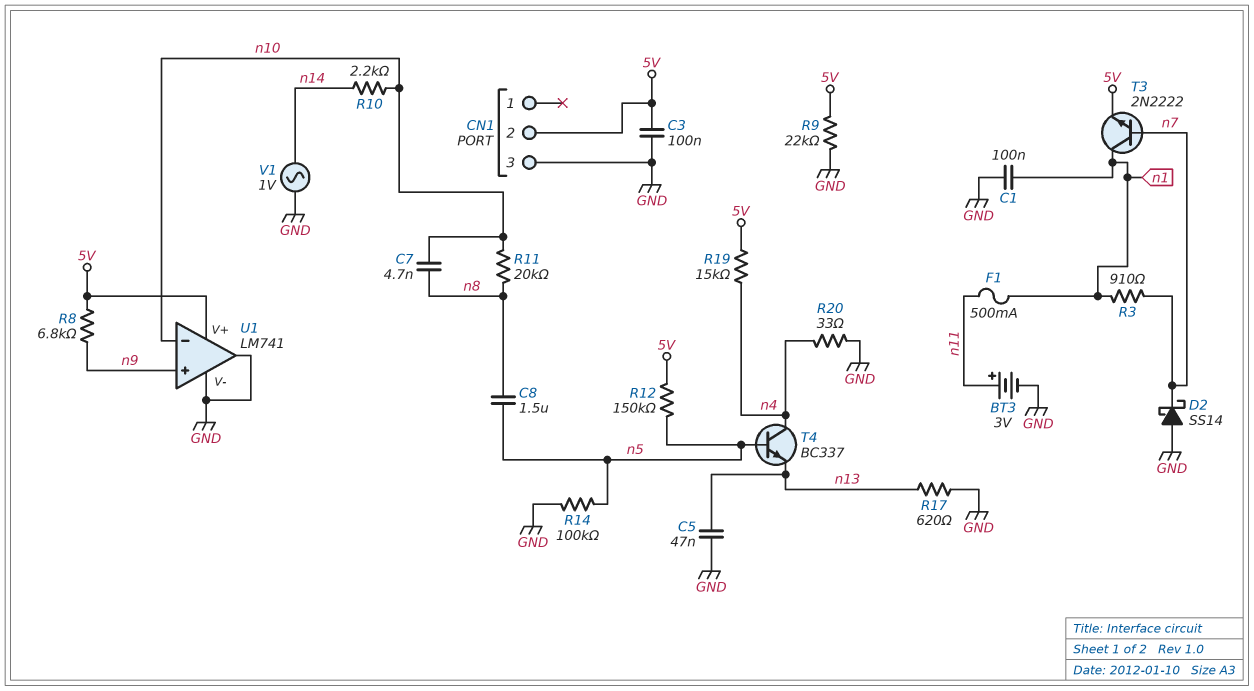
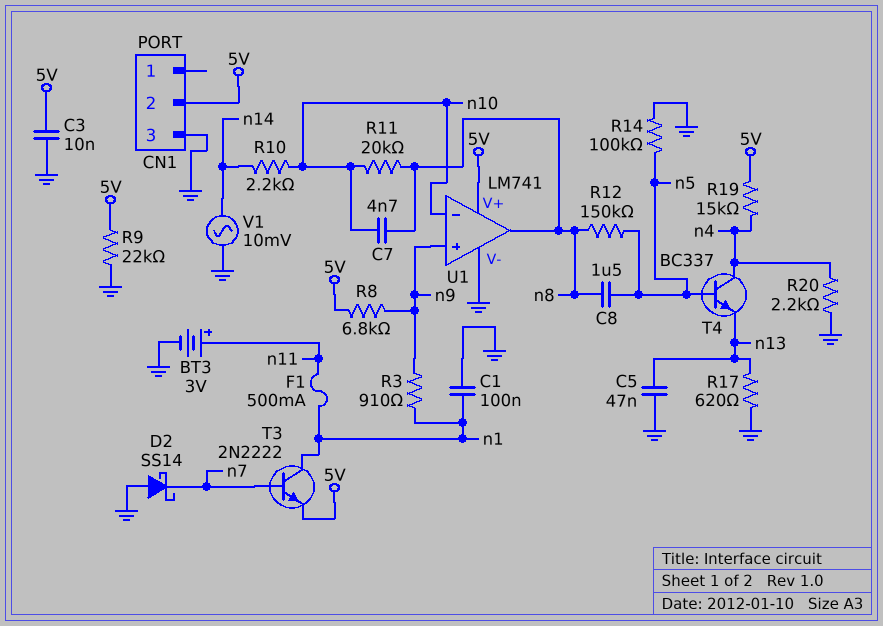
C3: 100nF (5V, GND) -> 10nF (5V, GND)
R3: 910 (n1, n7) -> 910 (n1, n9)
R12: 150k (5V, n5) -> 150k (n5, n8)
R20: 33 (GND, n4) -> 2.2k (GND, n4)
U1 pin out: GND -> n8
V1: AC 1V (GND, n14) -> AC 10mV (GND, n14)

